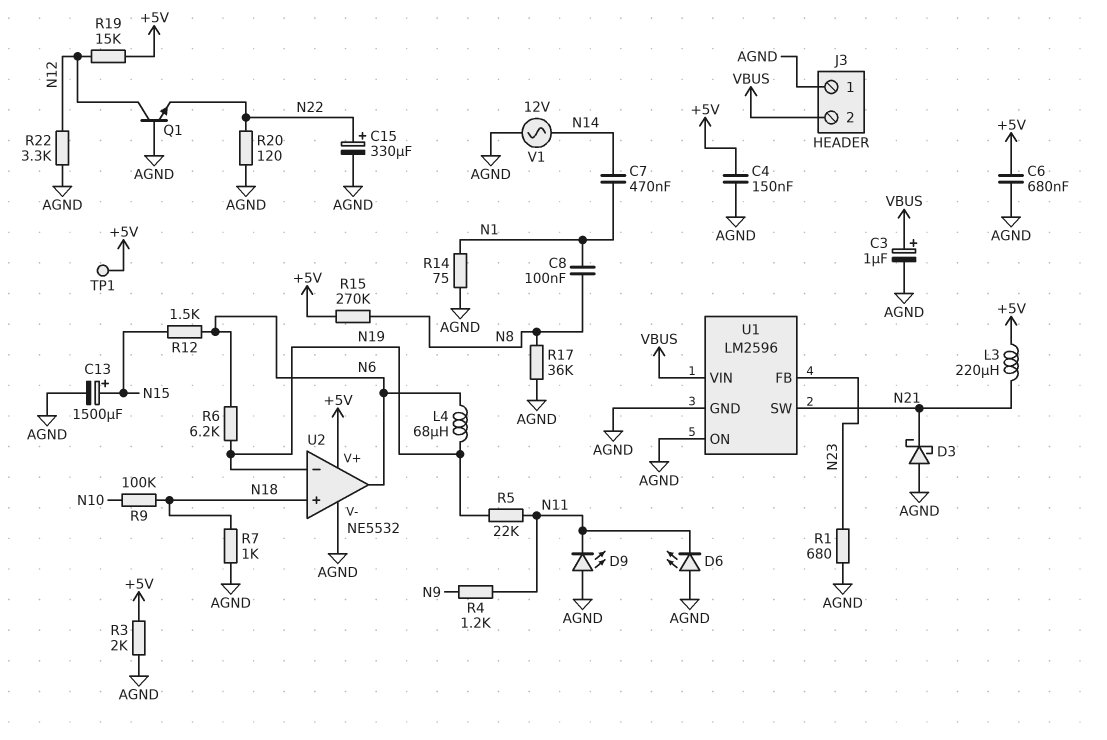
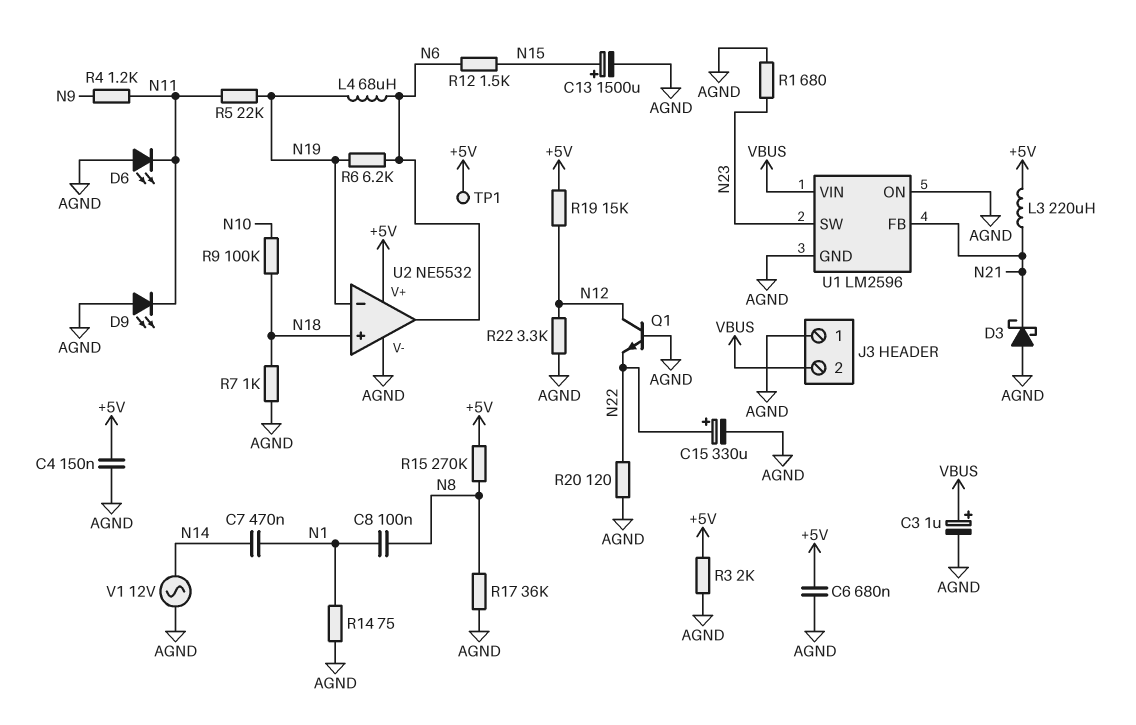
U1 pin FB: N23 -> N21
U1 pin SW: N21 -> N23

